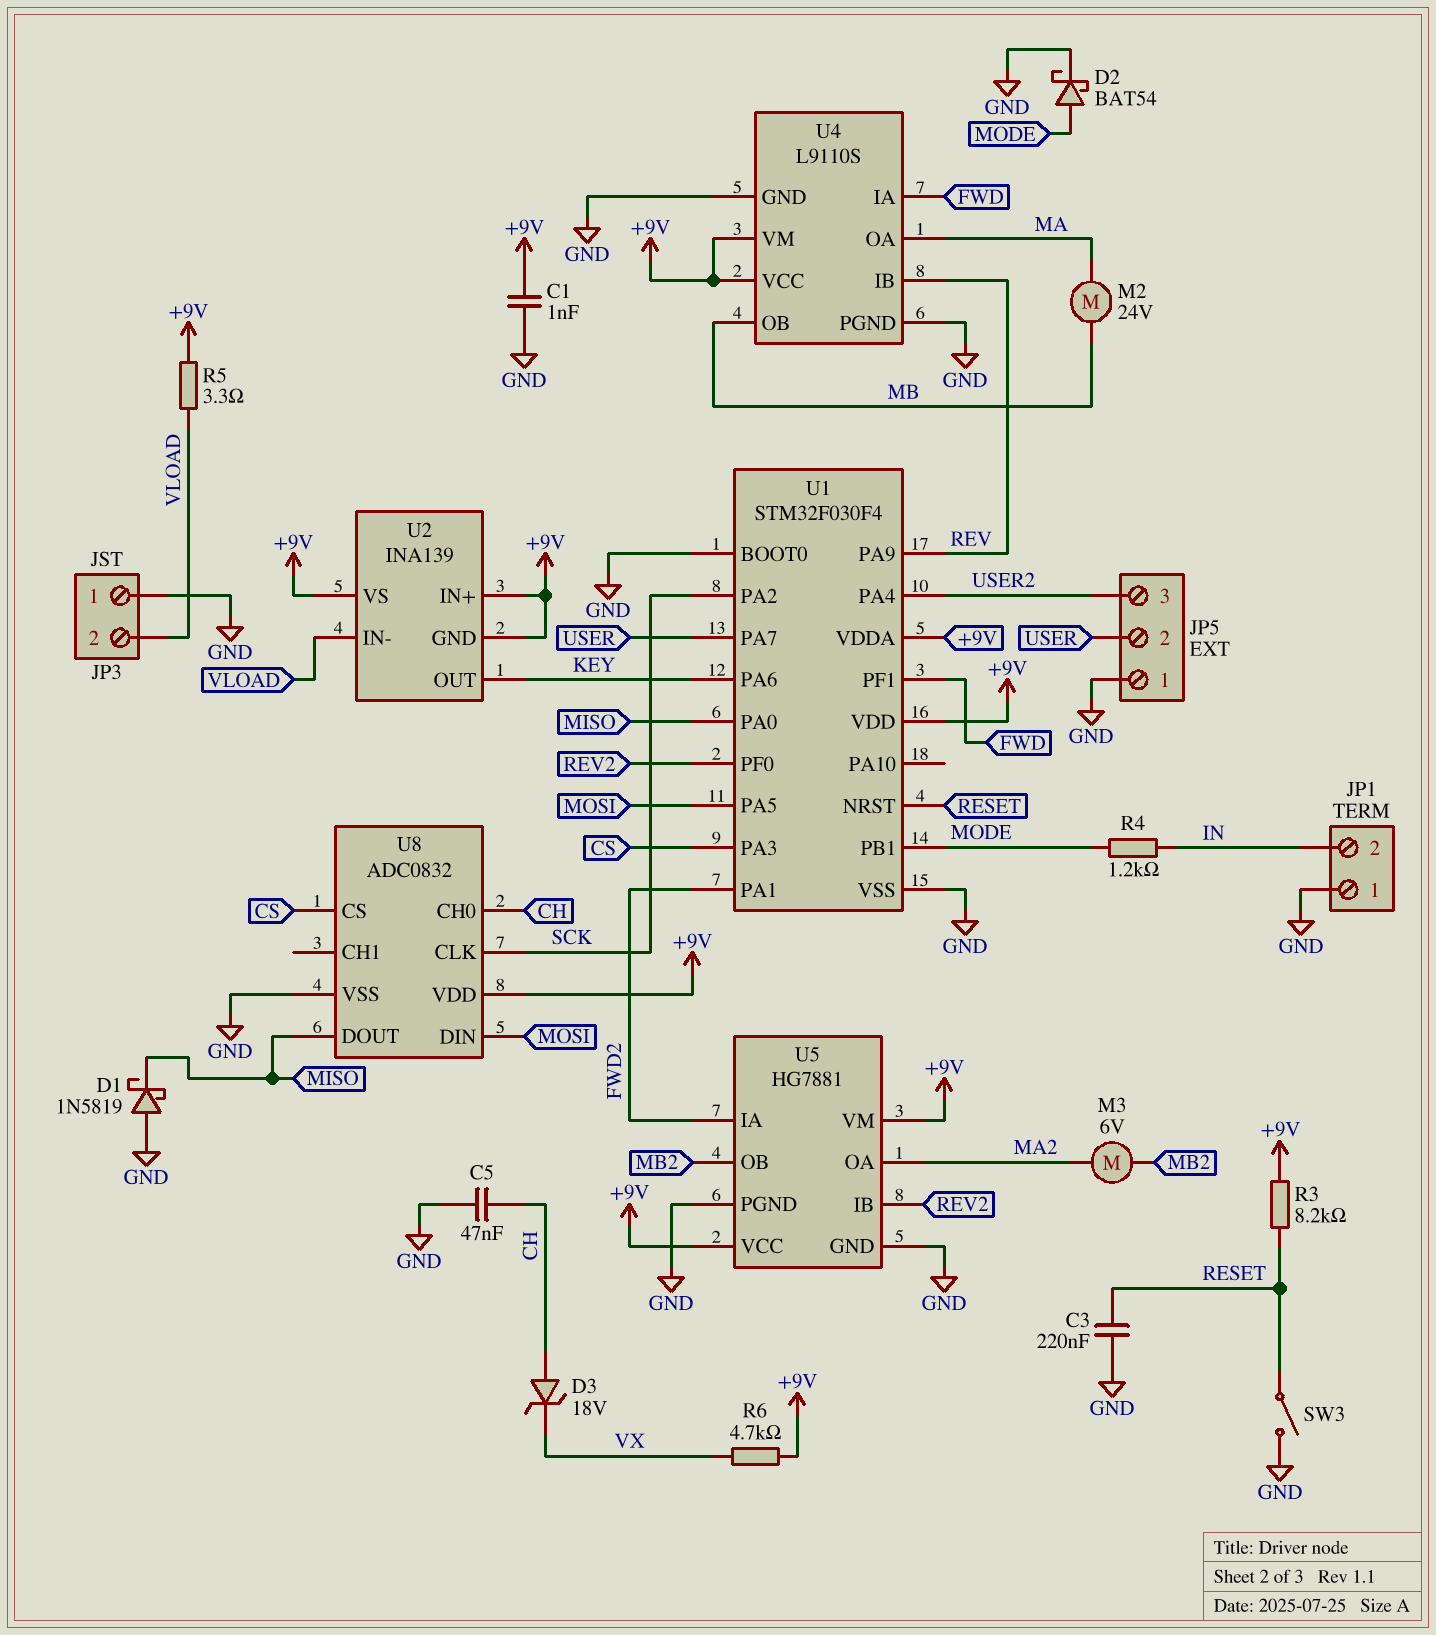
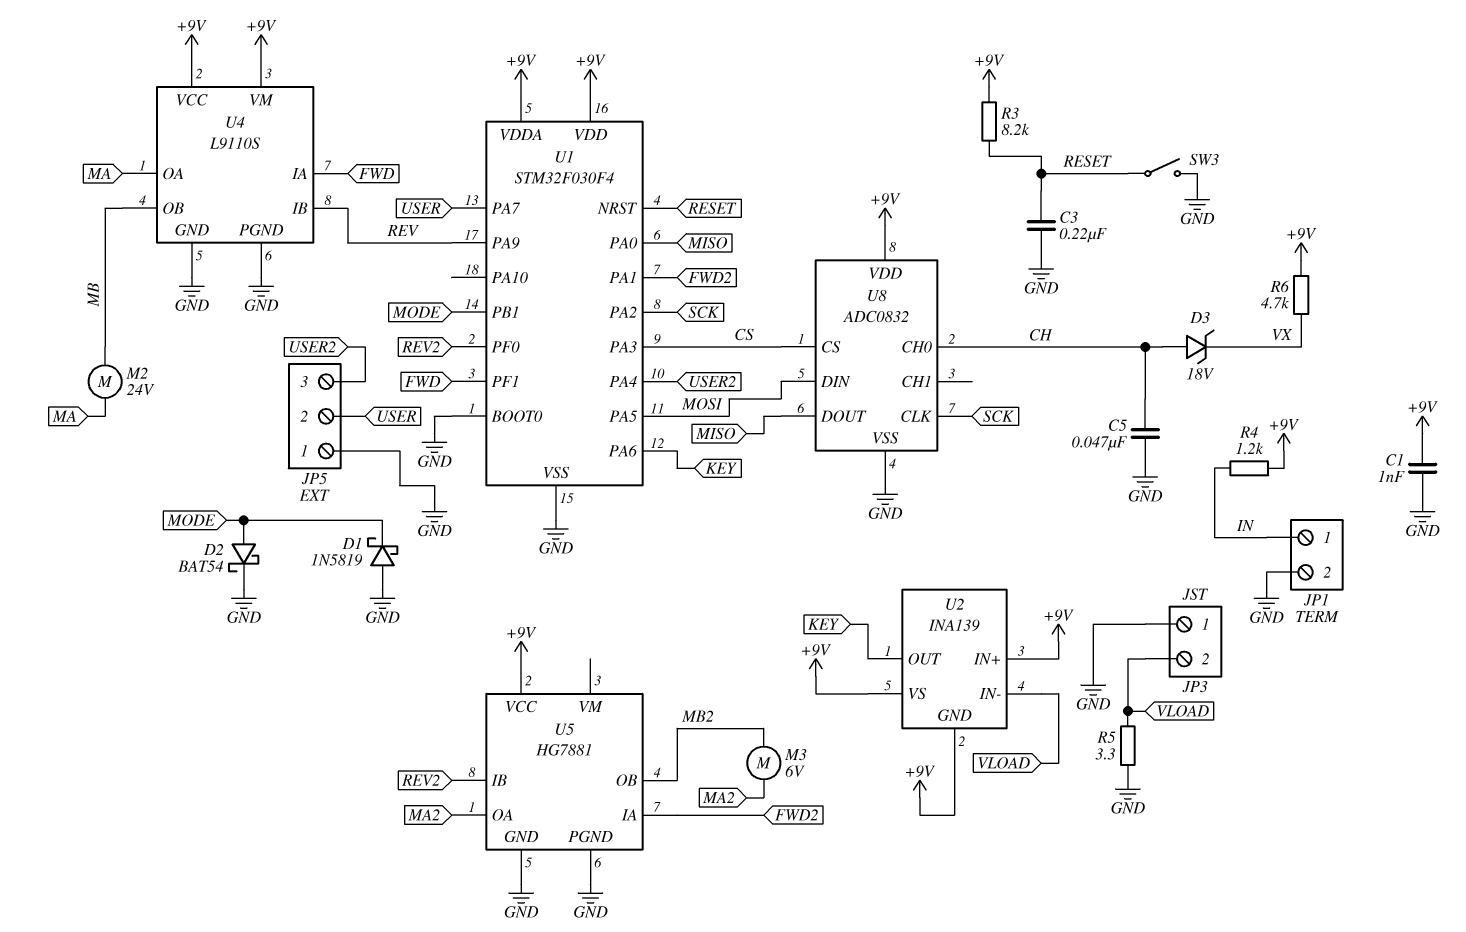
D1: schottky 1N5819 (A GND, K MISO) -> schottky 1N5819 (A GND, K MODE)
JP1 pin 1: GND -> IN
JP1 pin 2: IN -> GND
R4: 1.2k (IN, MODE) -> 1.2k (+9V, IN)
R5: 3.3 (+9V, VLOAD) -> 3.3 (GND, VLOAD)
U5 pin VM: +9V -> none

